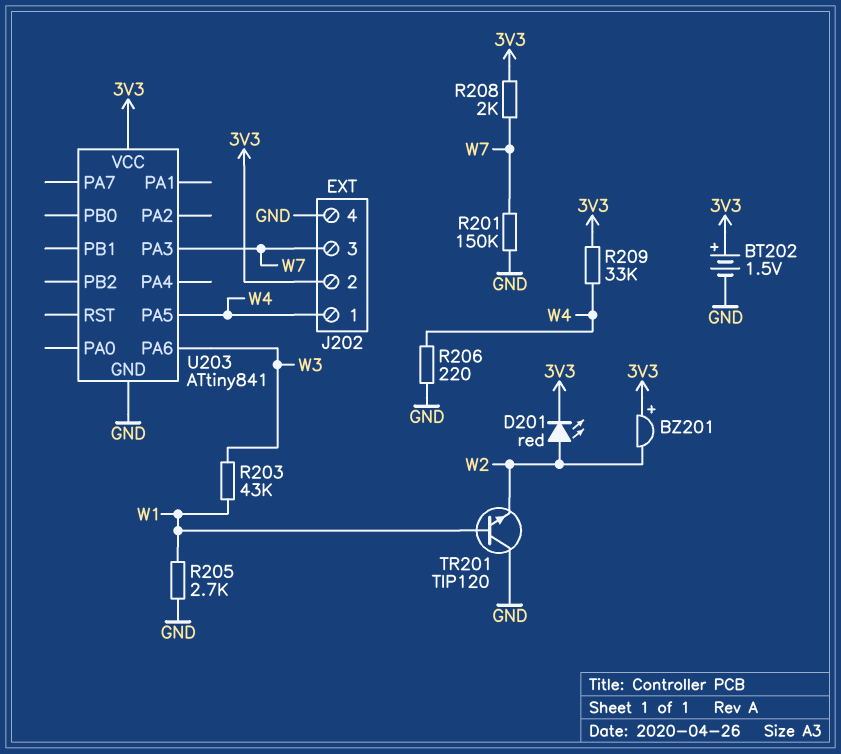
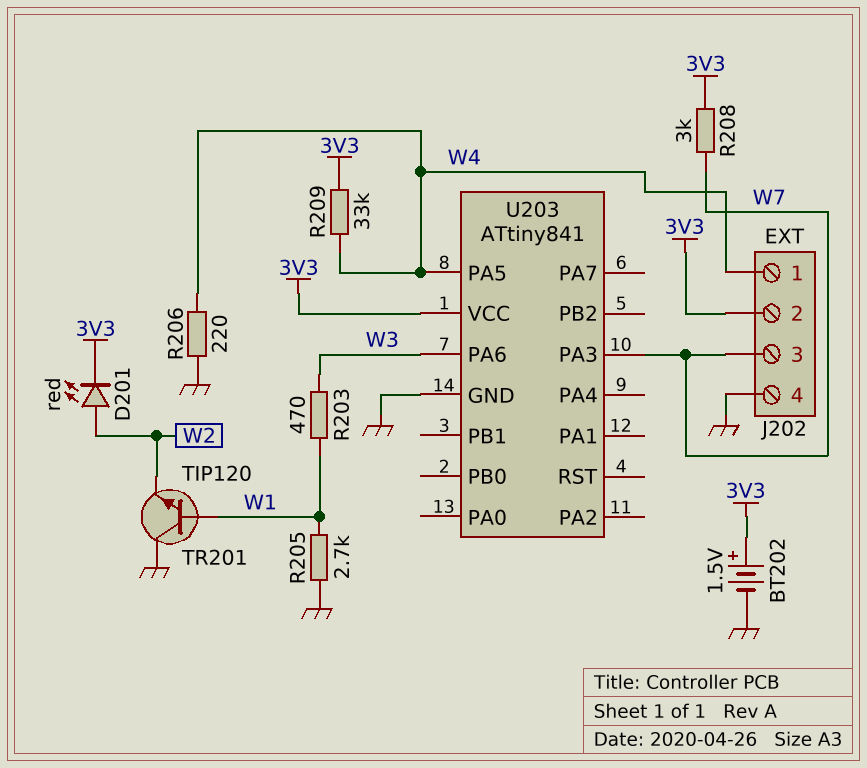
BZ201: buzzer (plus 3V3, minus W2) -> none
R201: 150k (GND, W7) -> none
R203: 43k (W1, W3) -> 470 (W1, W3)
R208: 2k (3V3, W7) -> 3k (3V3, W7)

